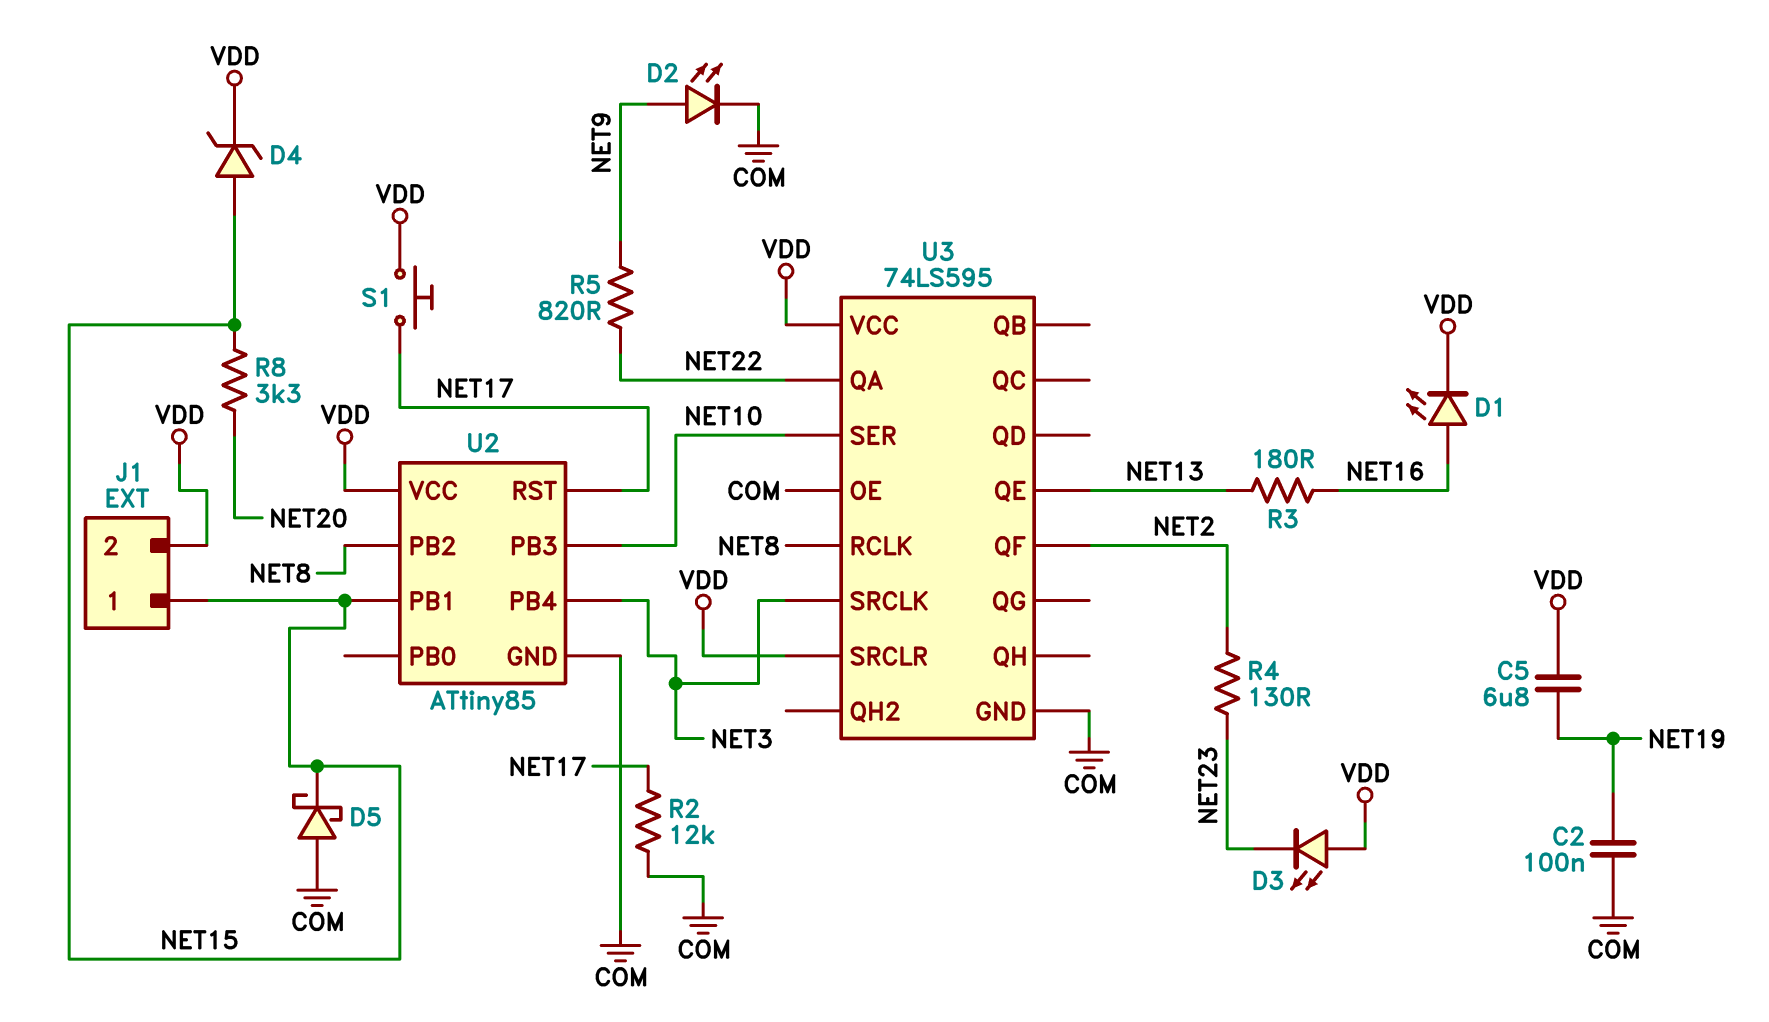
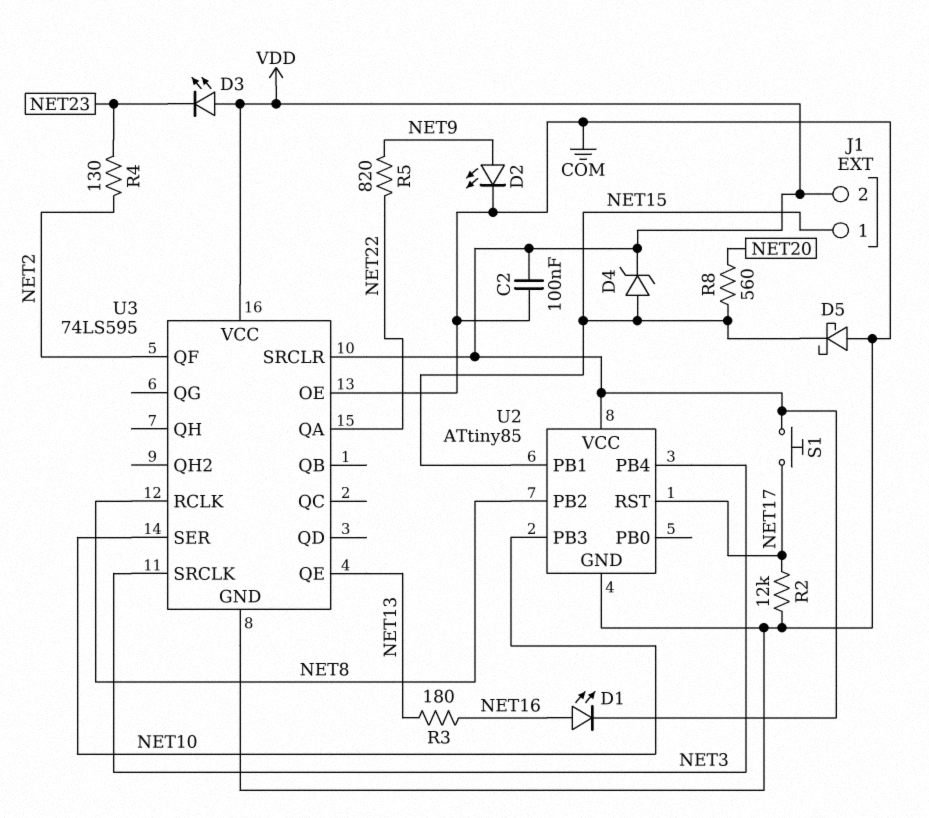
C2: 100nF (COM, NET19) -> 100nF (COM, VDD)
C5: 6.8uF (NET19, VDD) -> none
R8: 3.3k (NET15, NET20) -> 560 (NET15, NET20)

